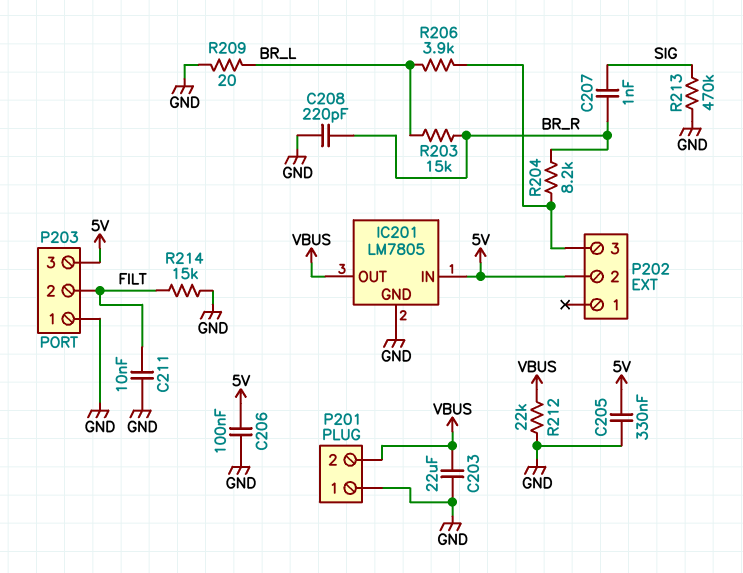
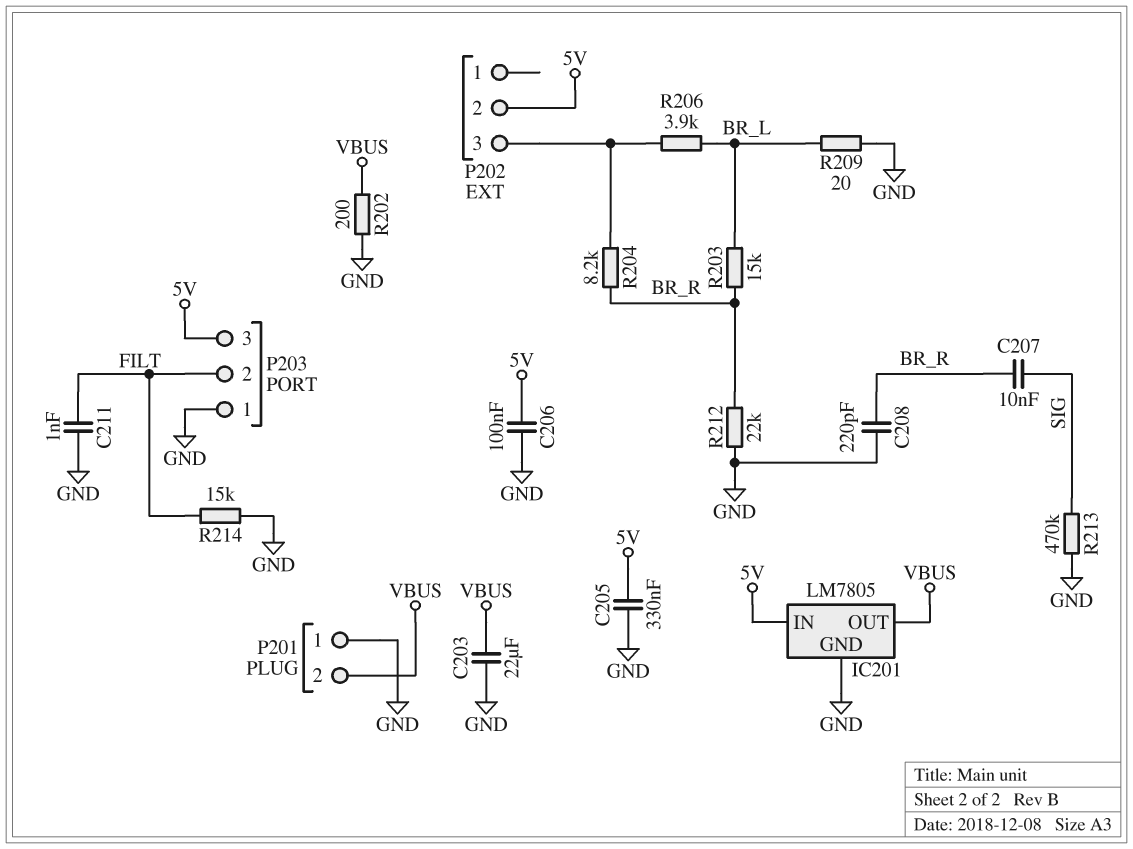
C207: 1nF (BR_R, SIG) -> 10nF (BR_R, SIG)
C211: 10nF (FILT, GND) -> 1nF (FILT, GND)
R202: none -> 200 (GND, VBUS)
R212: 22k (GND, VBUS) -> 22k (BR_R, GND)

